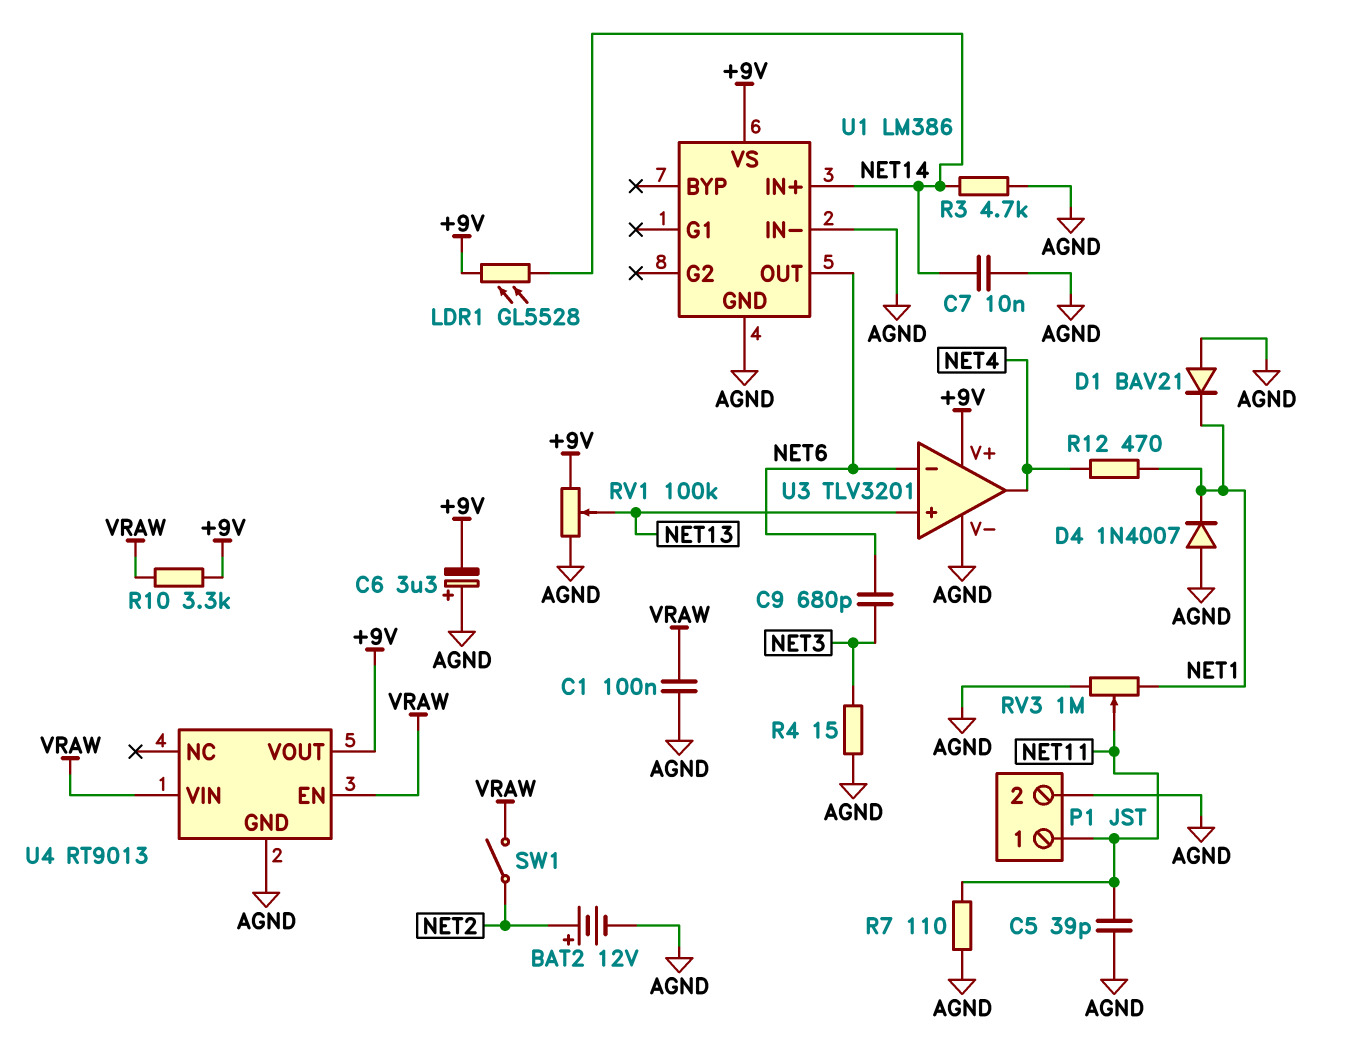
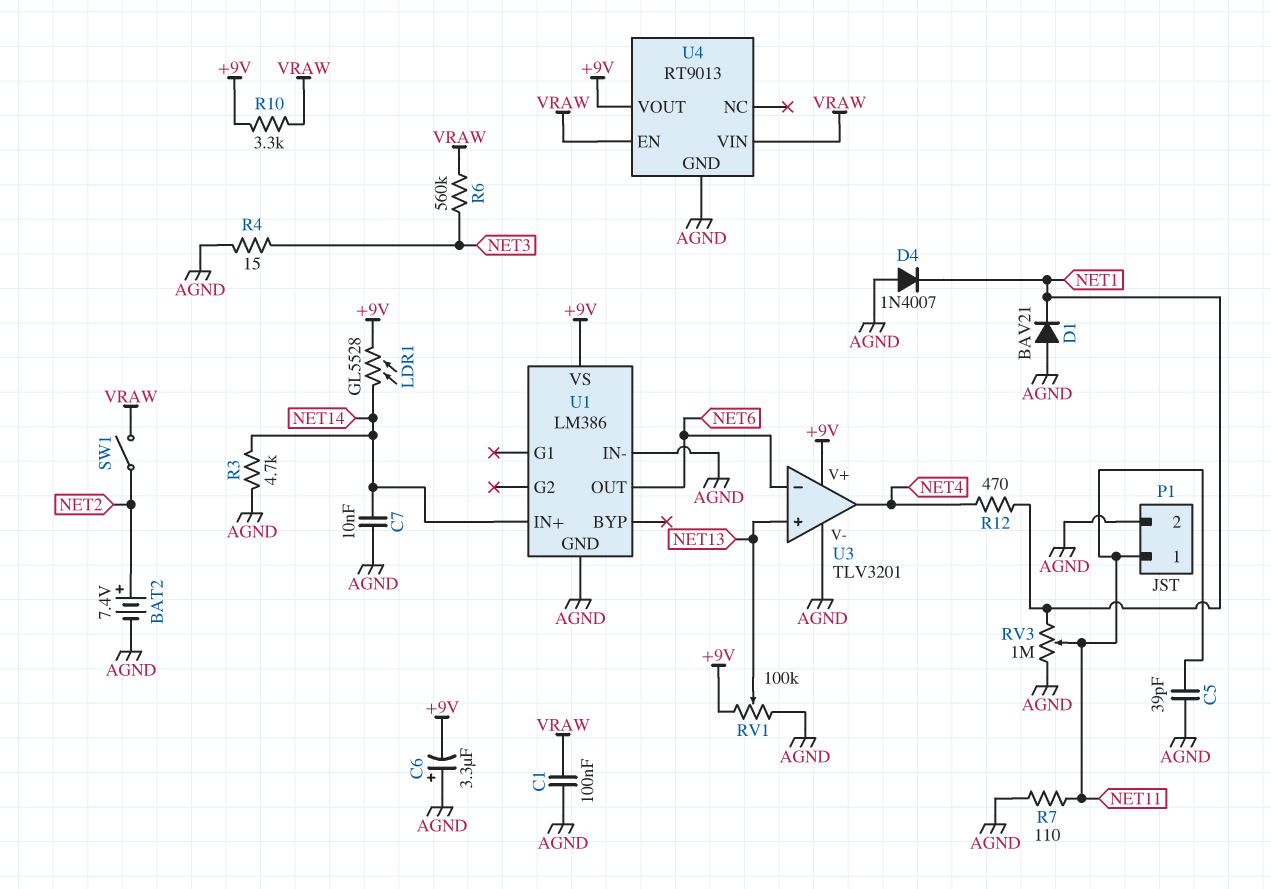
BAT2: 12V (plus NET2, minus AGND) -> 7.4V (plus NET2, minus AGND)
C9: 680pF (NET3, NET6) -> none
R6: none -> 560k (NET3, VRAW)

